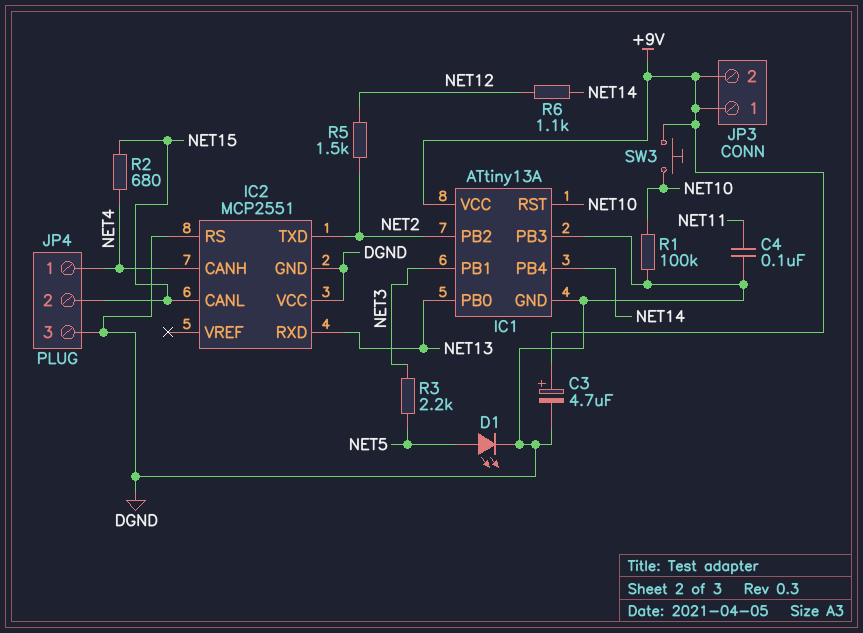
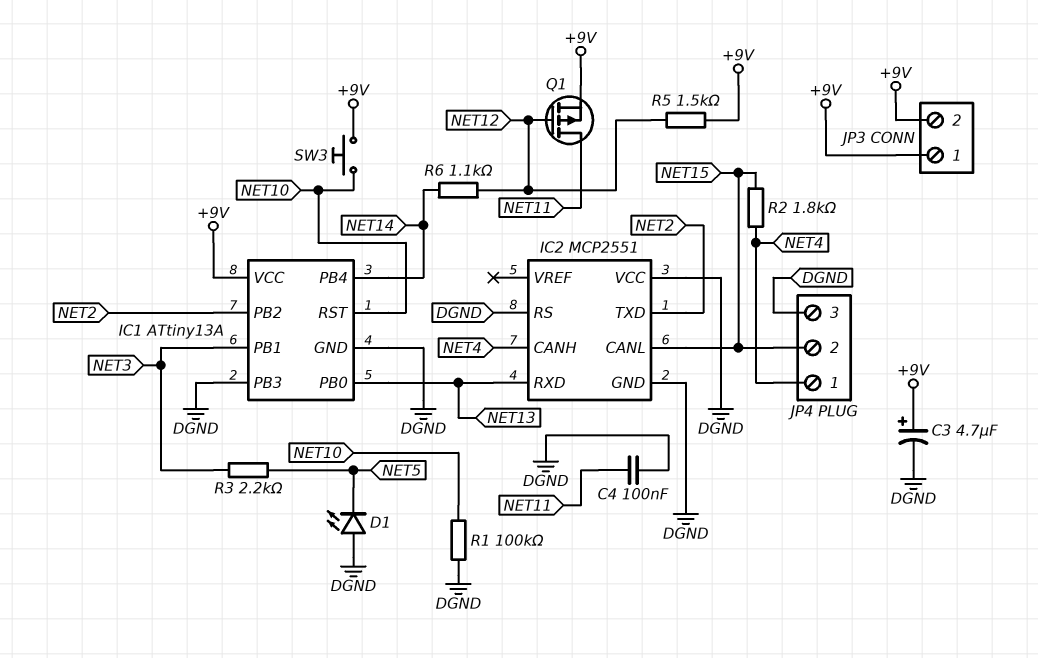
D1: LED (A NET5, K DGND) -> LED (A DGND, K NET5)
Q1: none -> PMOS (G NET12, D NET11, S +9V)
R2: 680 (NET4, NET15) -> 1.8k (NET4, NET15)
R5: 1.5k (NET2, NET12) -> 1.5k (+9V, NET12)

